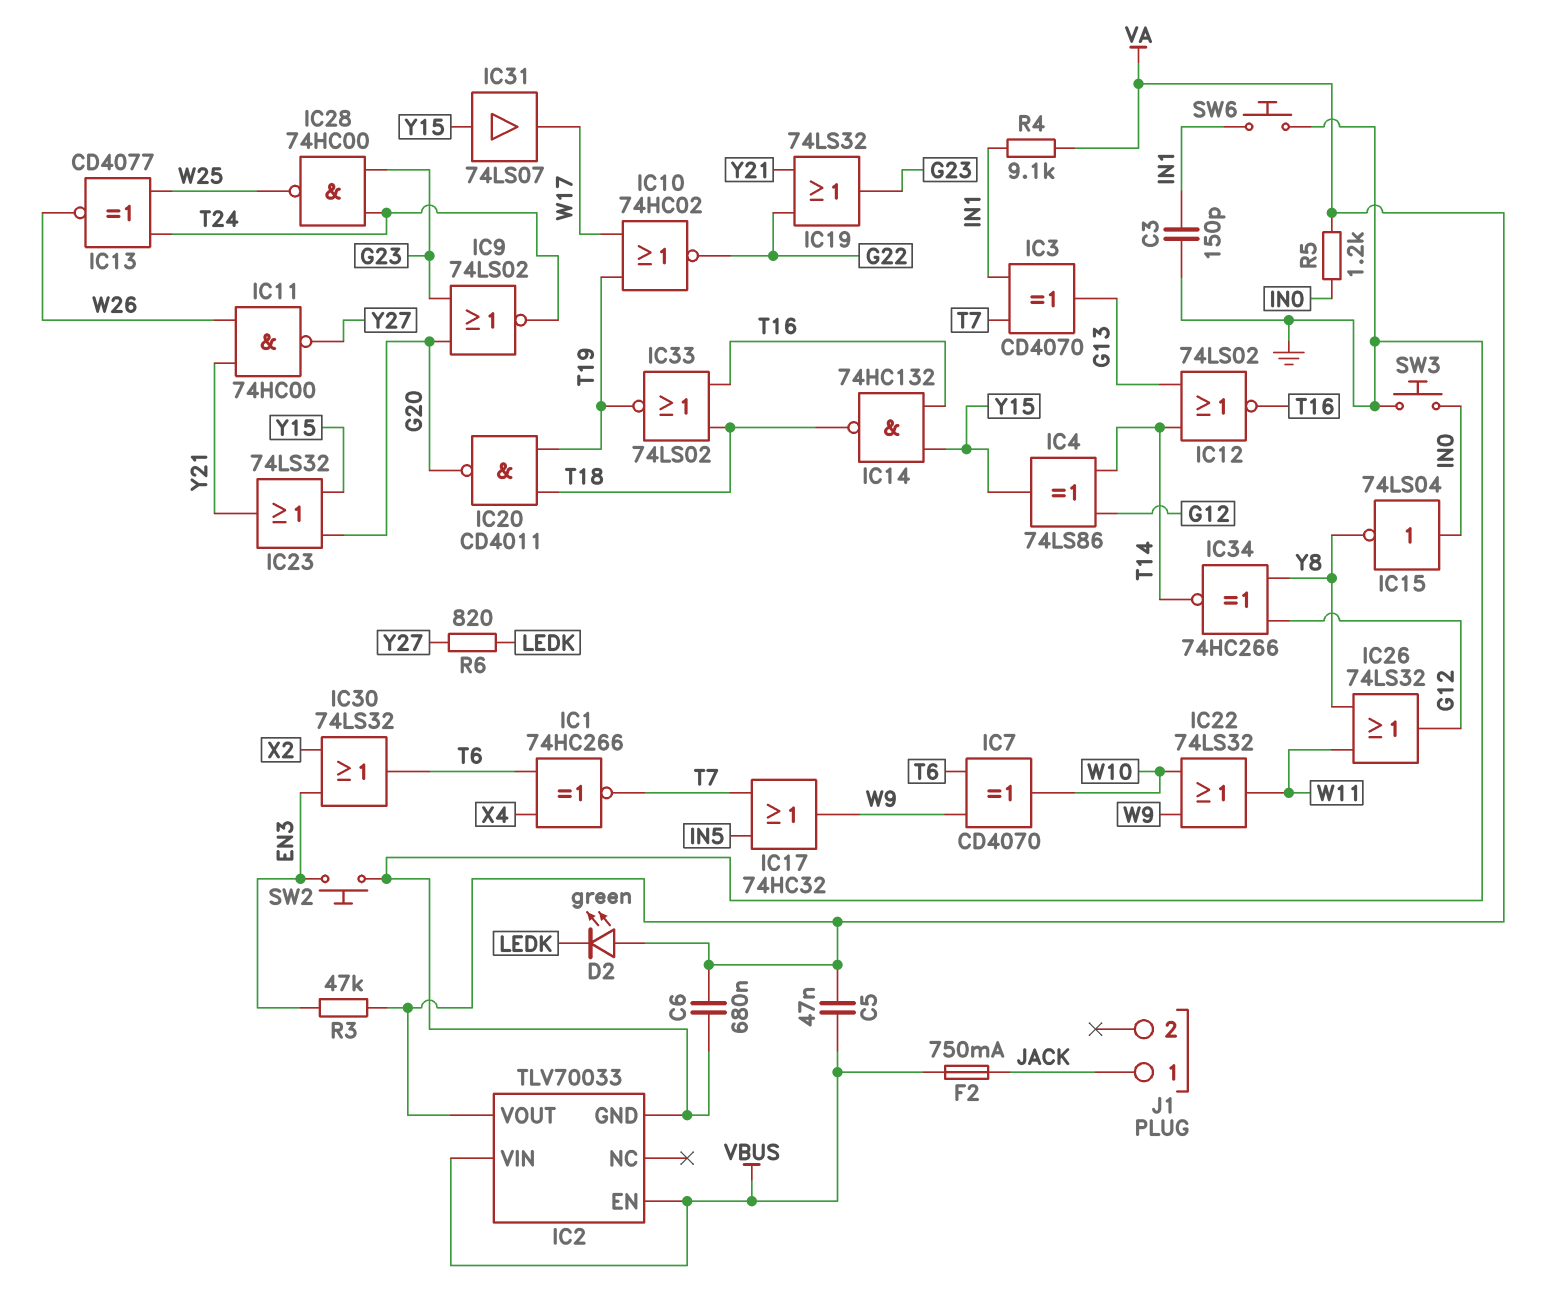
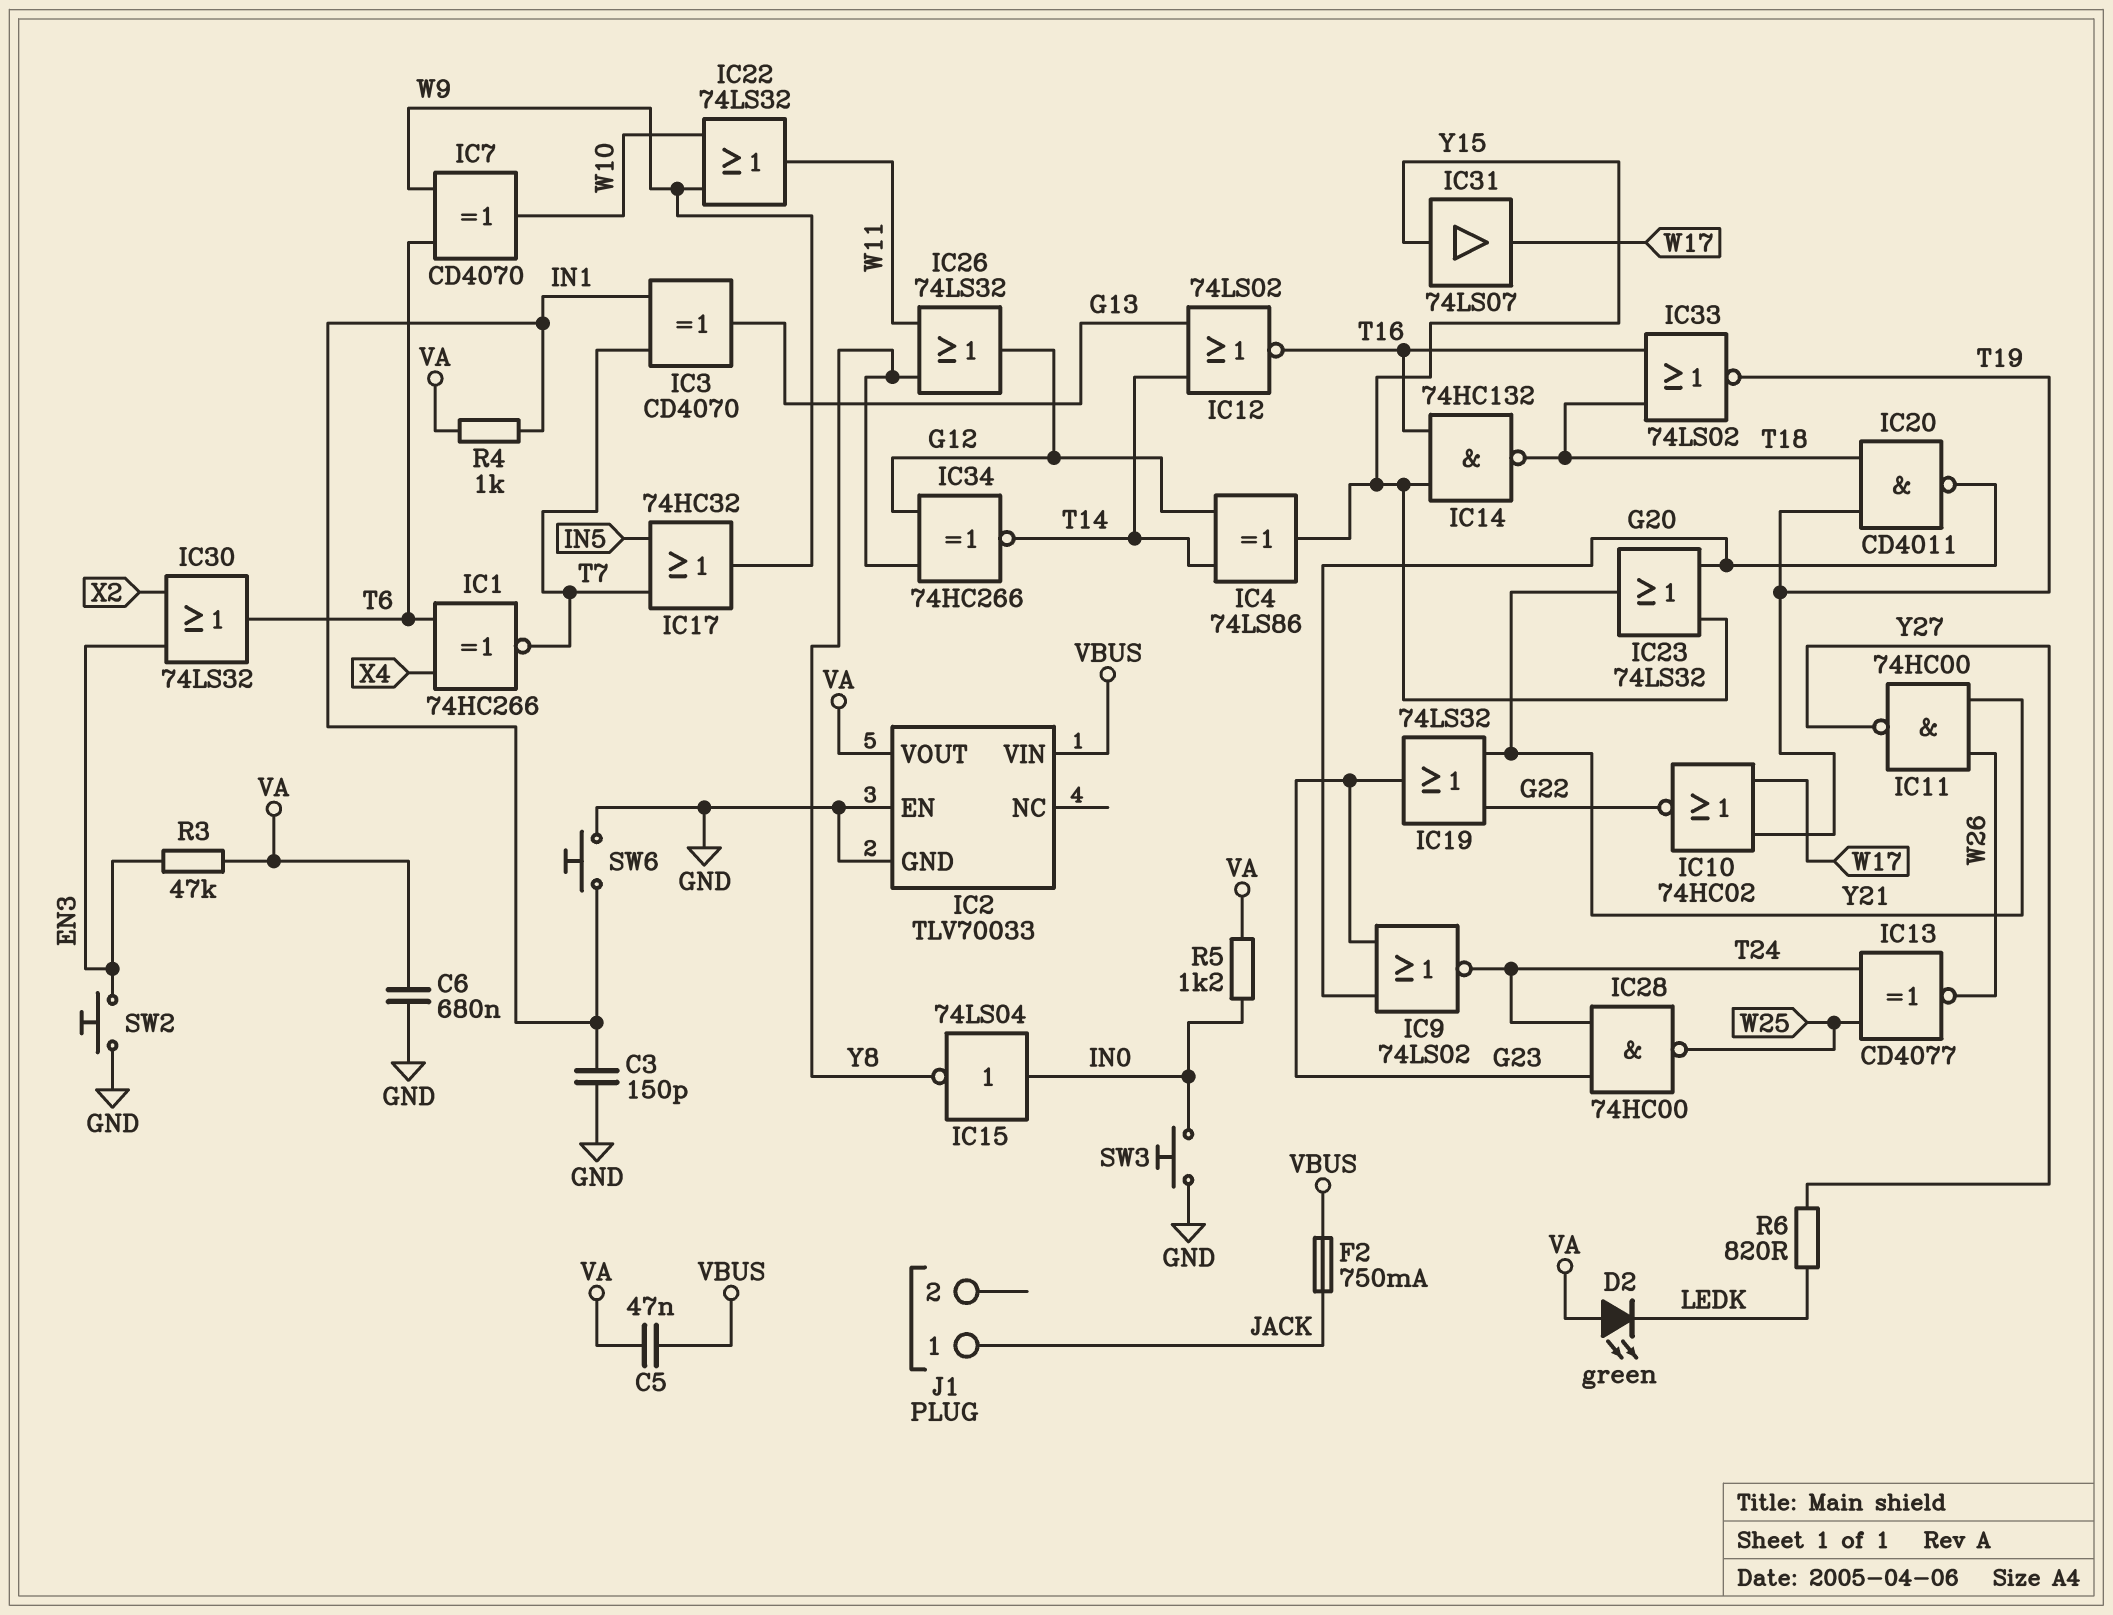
IC2 pin EN: VBUS -> GND
R4: 9.1k (IN1, VA) -> 1k (IN1, VA)

